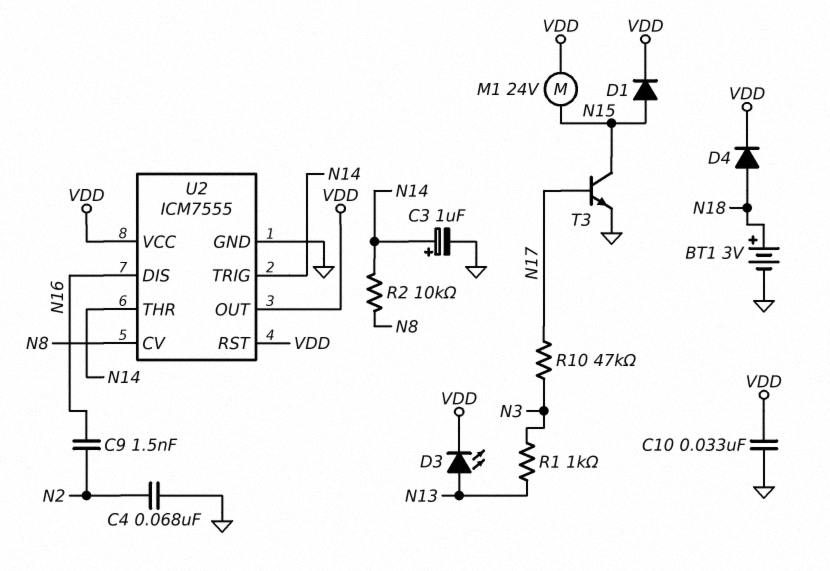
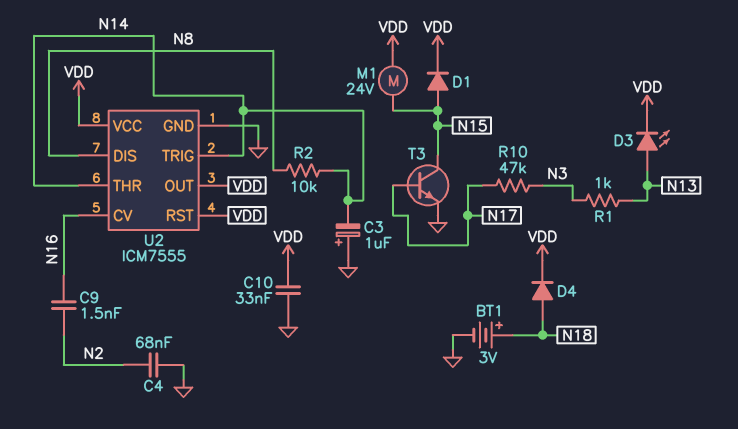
C3: 1uF (plus N14, minus GND) -> 1uF (plus GND, minus N14)
U2 pin CV: N8 -> N16
U2 pin DIS: N16 -> N8

